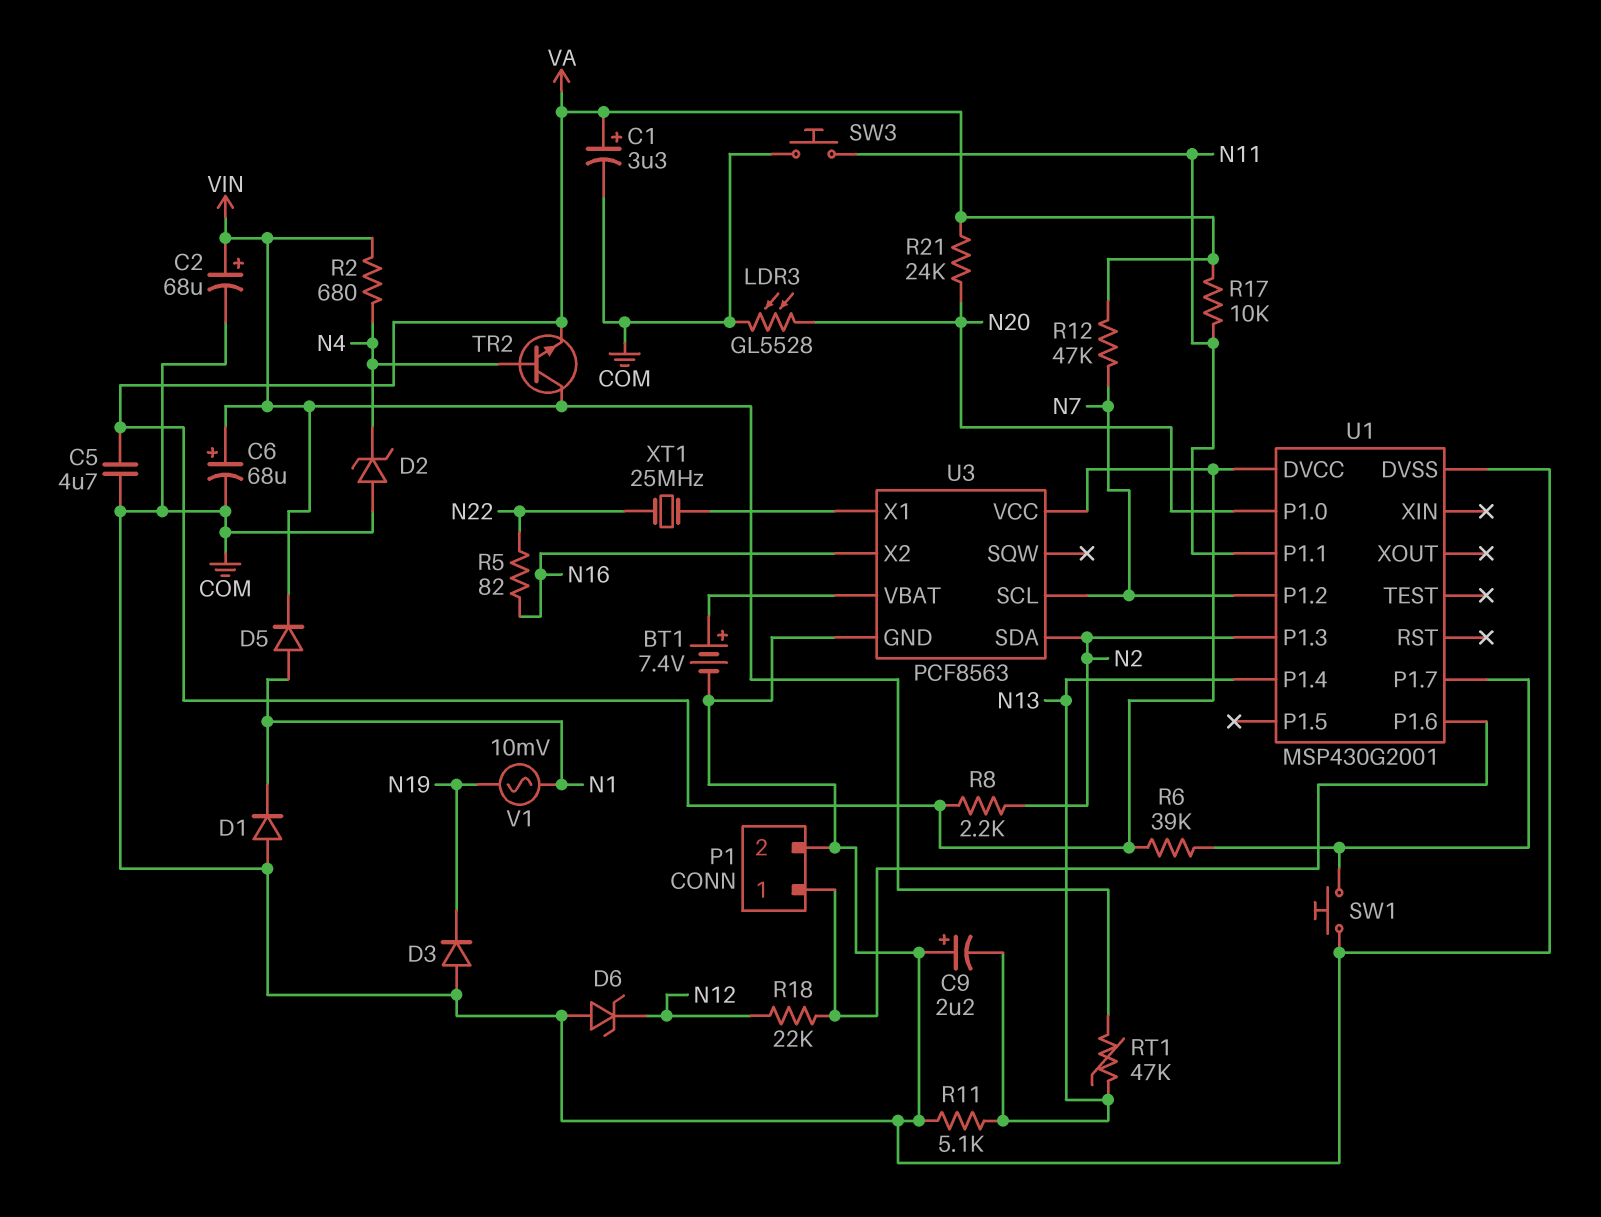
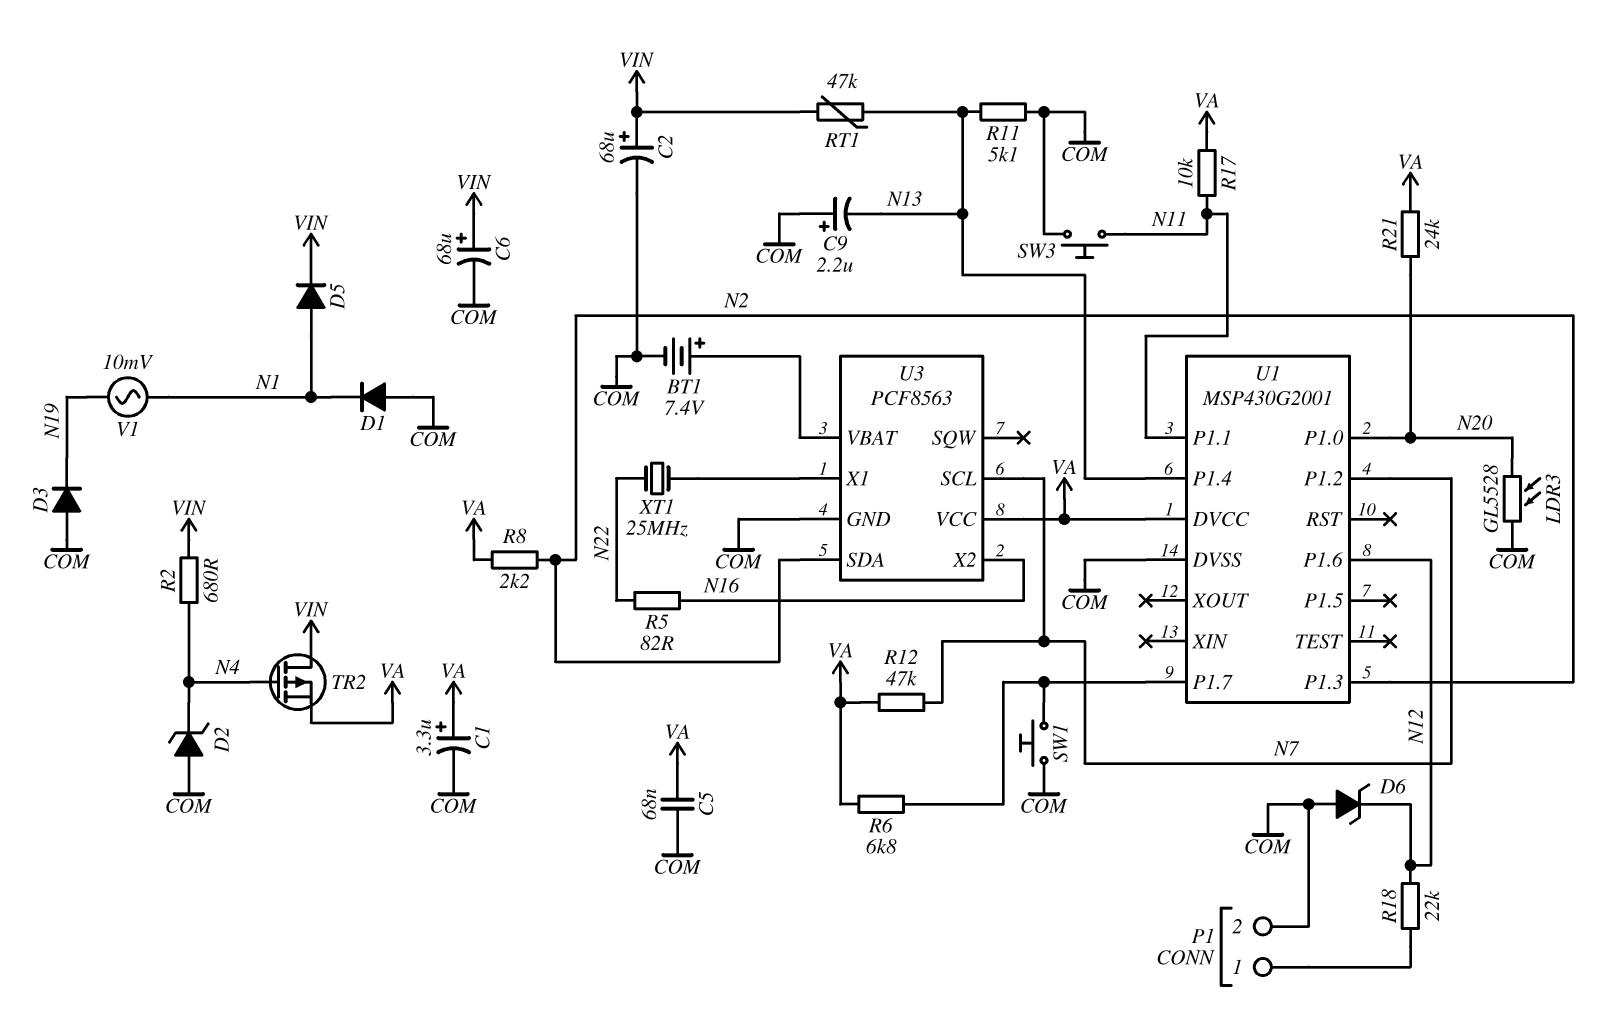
C5: 4.7uF (COM, VA) -> 68nF (COM, VA)
R6: 39k (U1/P1.7, VA) -> 6.8k (U1/P1.7, VA)
TR2: NPN (B N4, C VIN, E VA) -> PMOS (G N4, D VIN, S VA)
U1 pin P1.6: P1/1 -> N12

